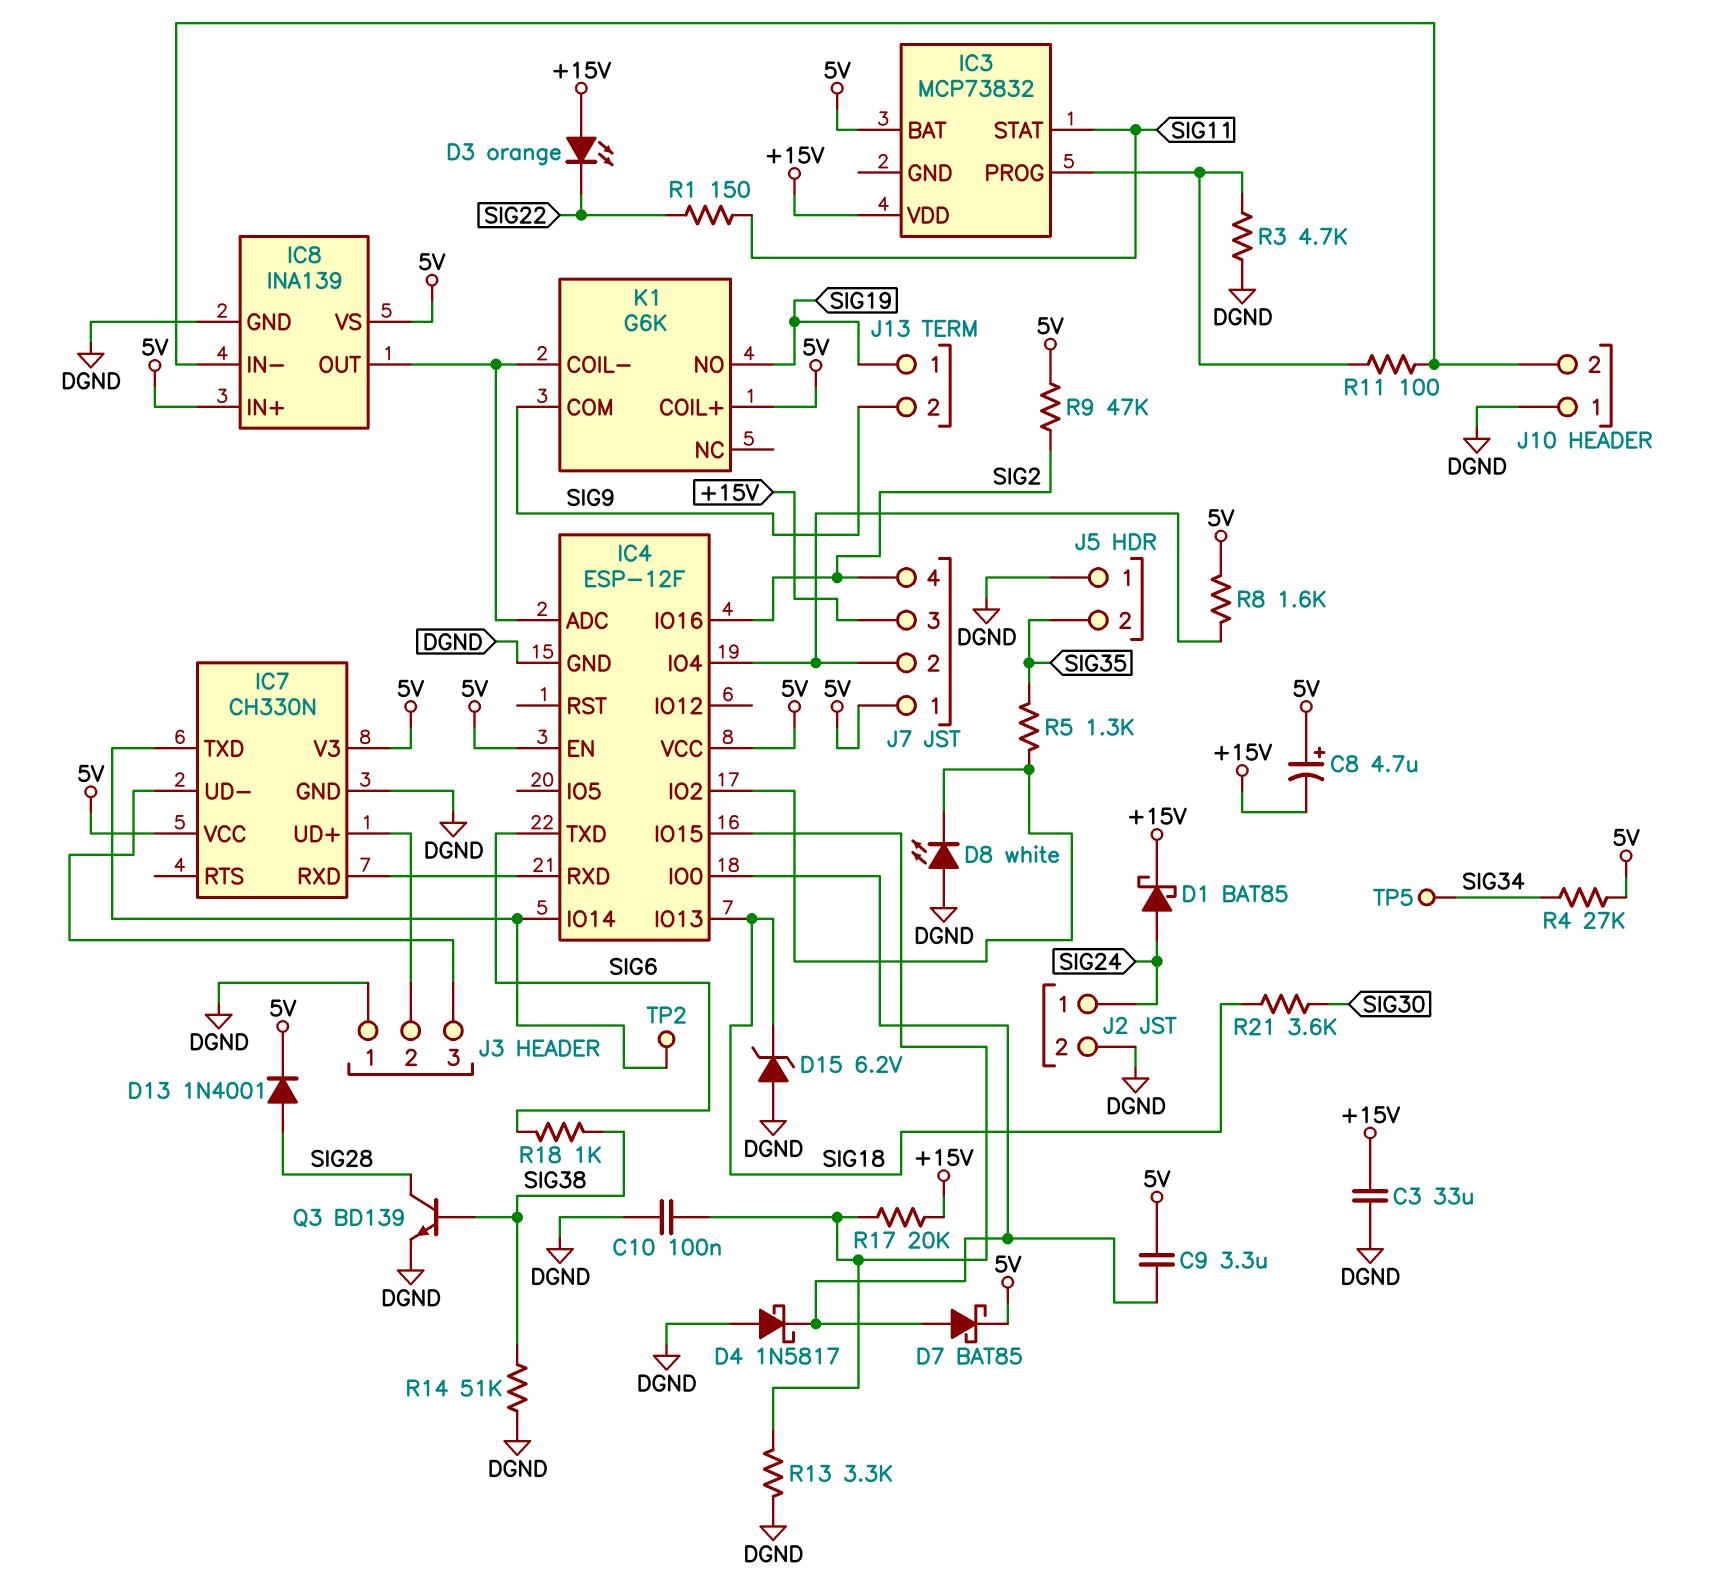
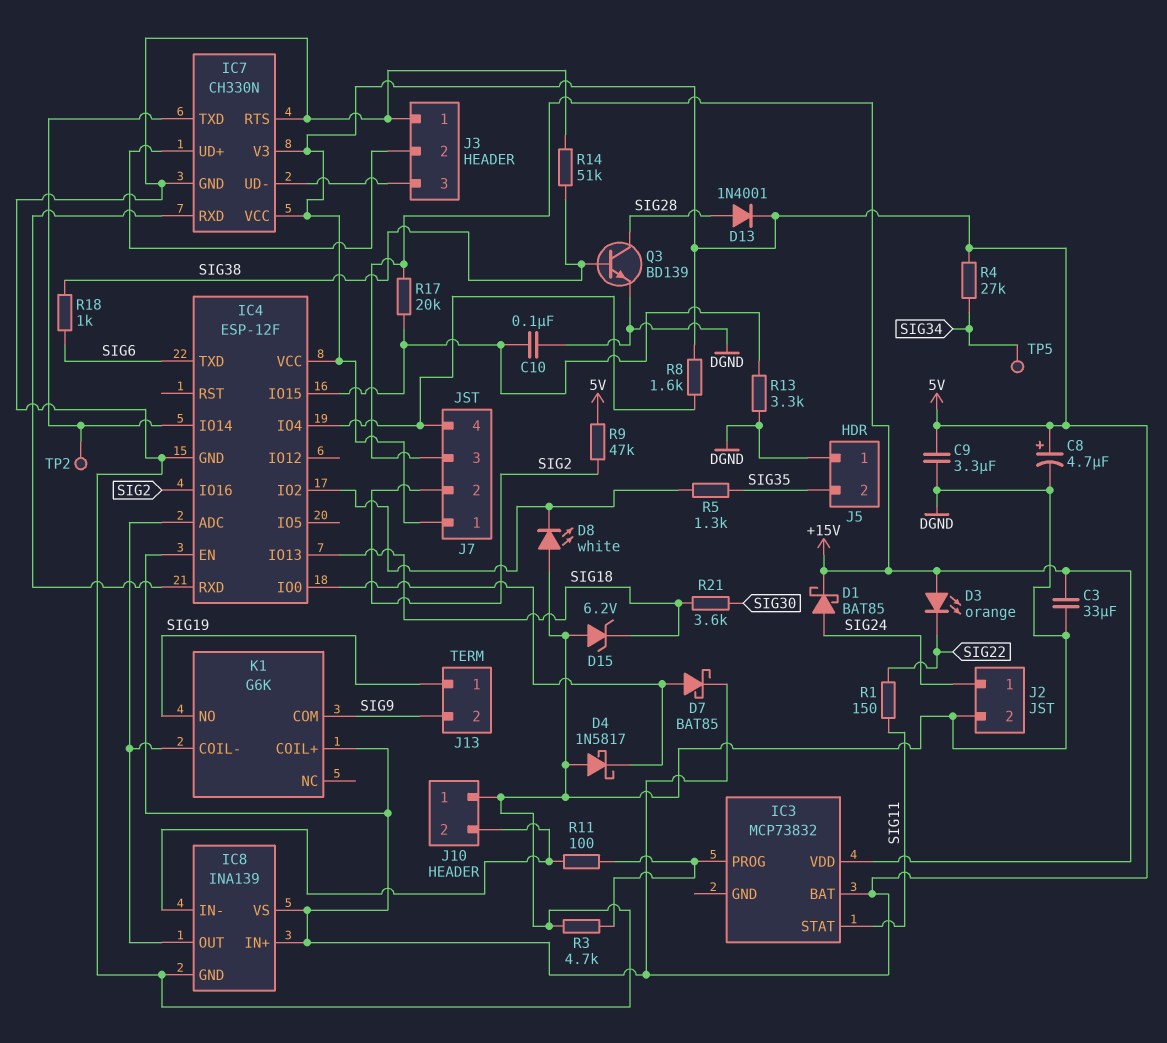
C8: 4.7uF (plus 5V, minus +15V) -> 4.7uF (plus 5V, minus DGND)
C9: 3.3uF (5V, IC4/IO0) -> 3.3uF (5V, DGND)
IC7 pin RTS: none -> DGND
J7 pin 2: IC4/IO4 -> SIG2
J7 pin 4: SIG2 -> IC4/IO4

